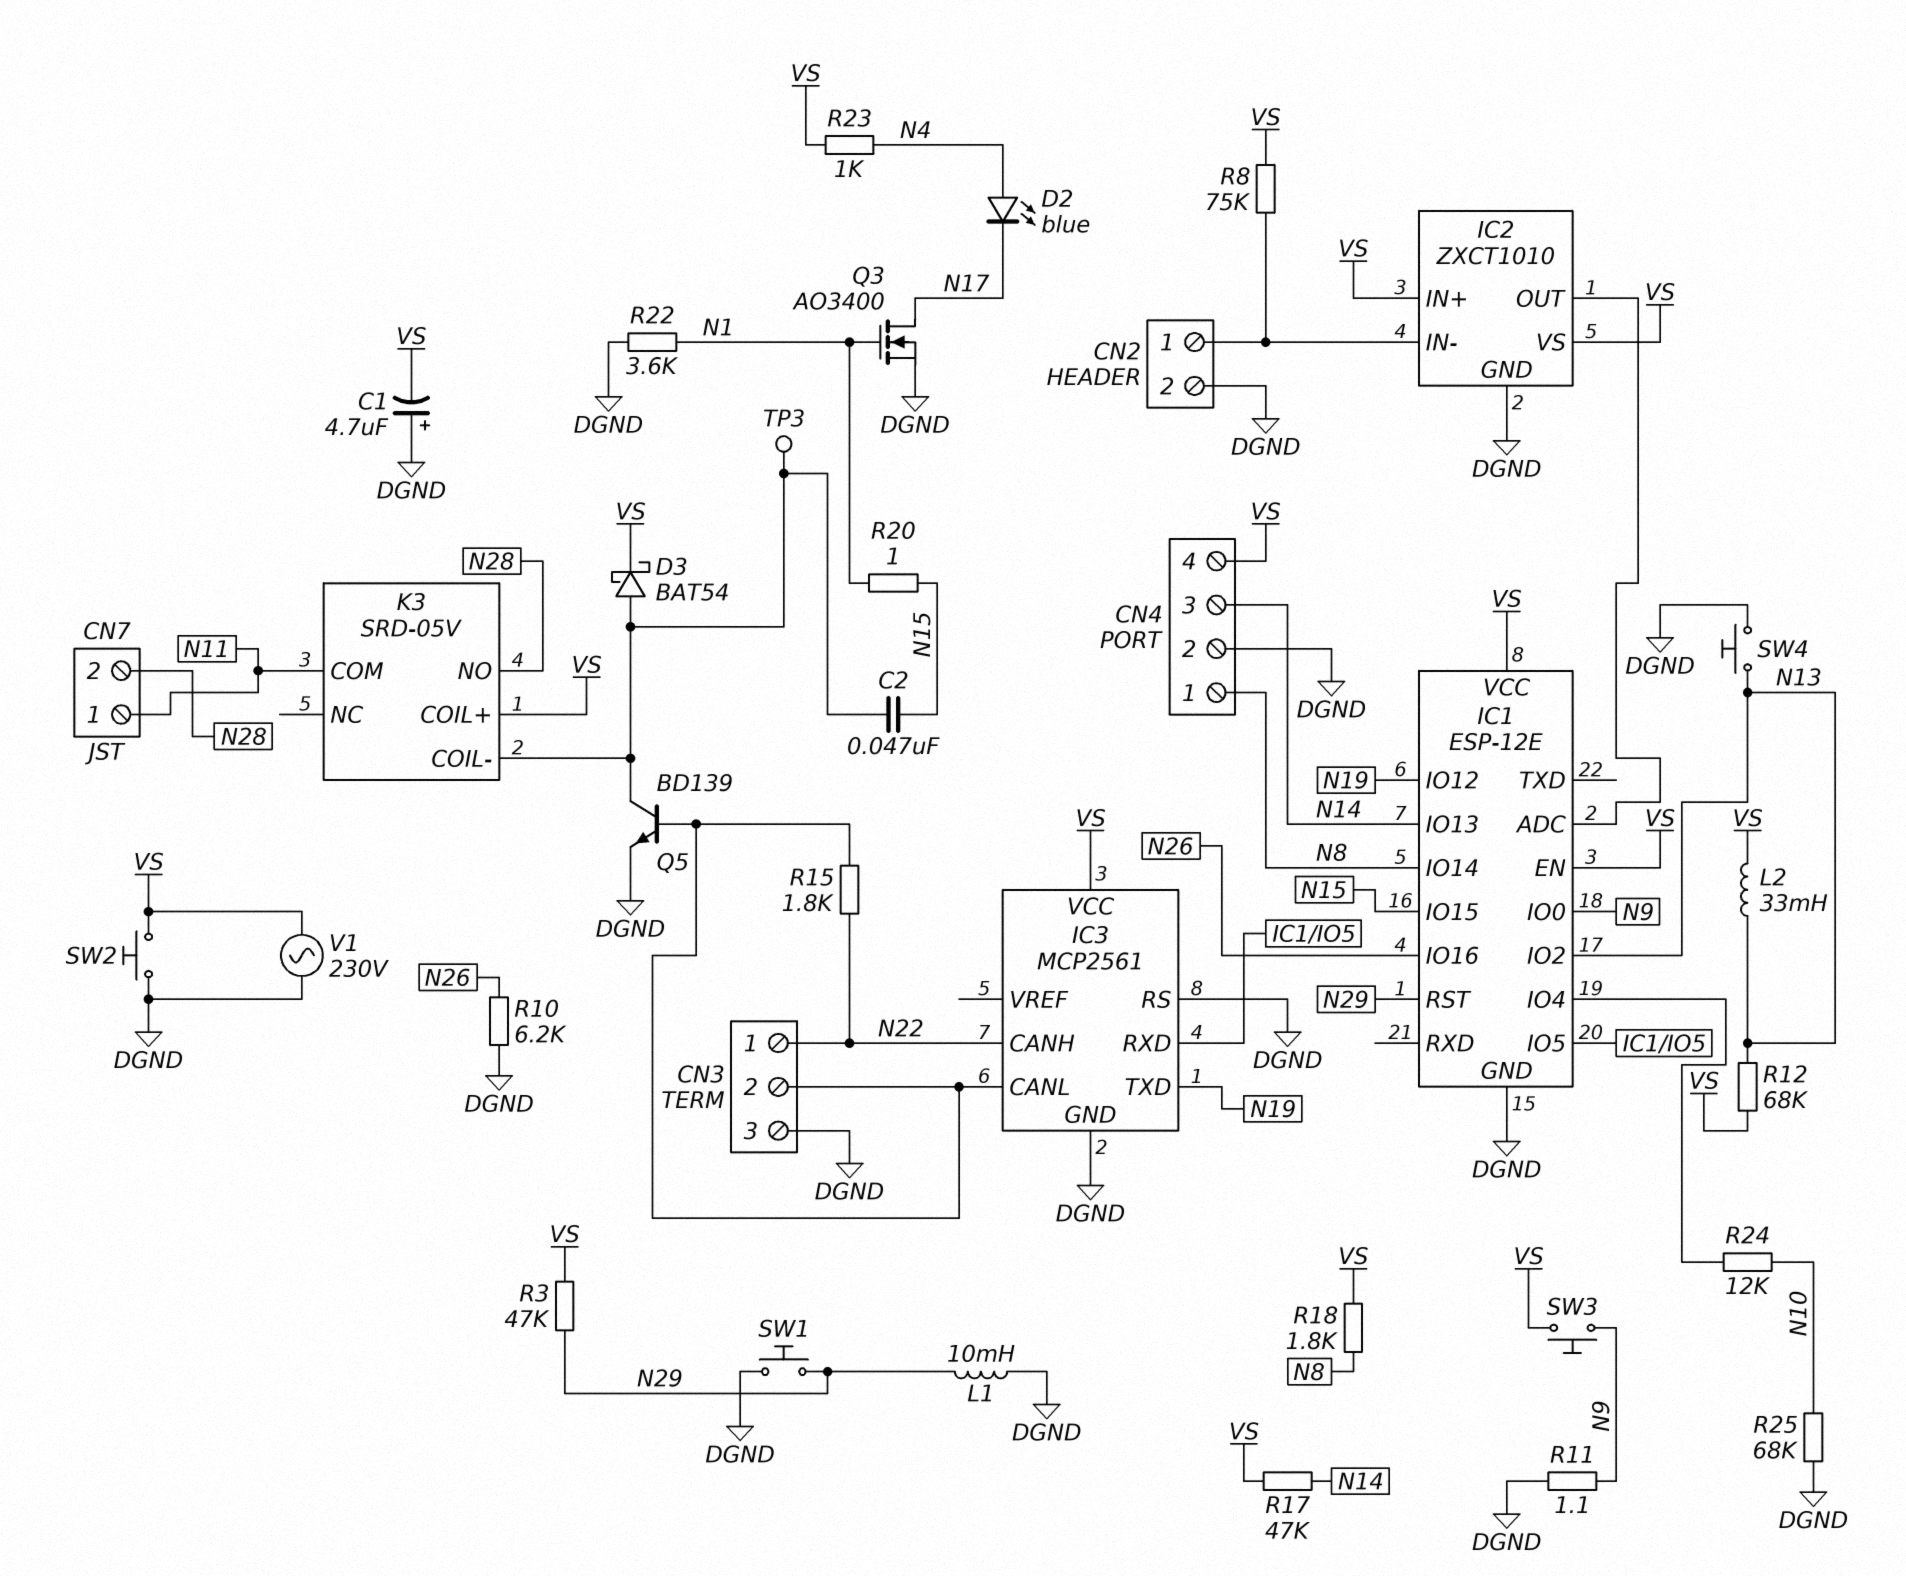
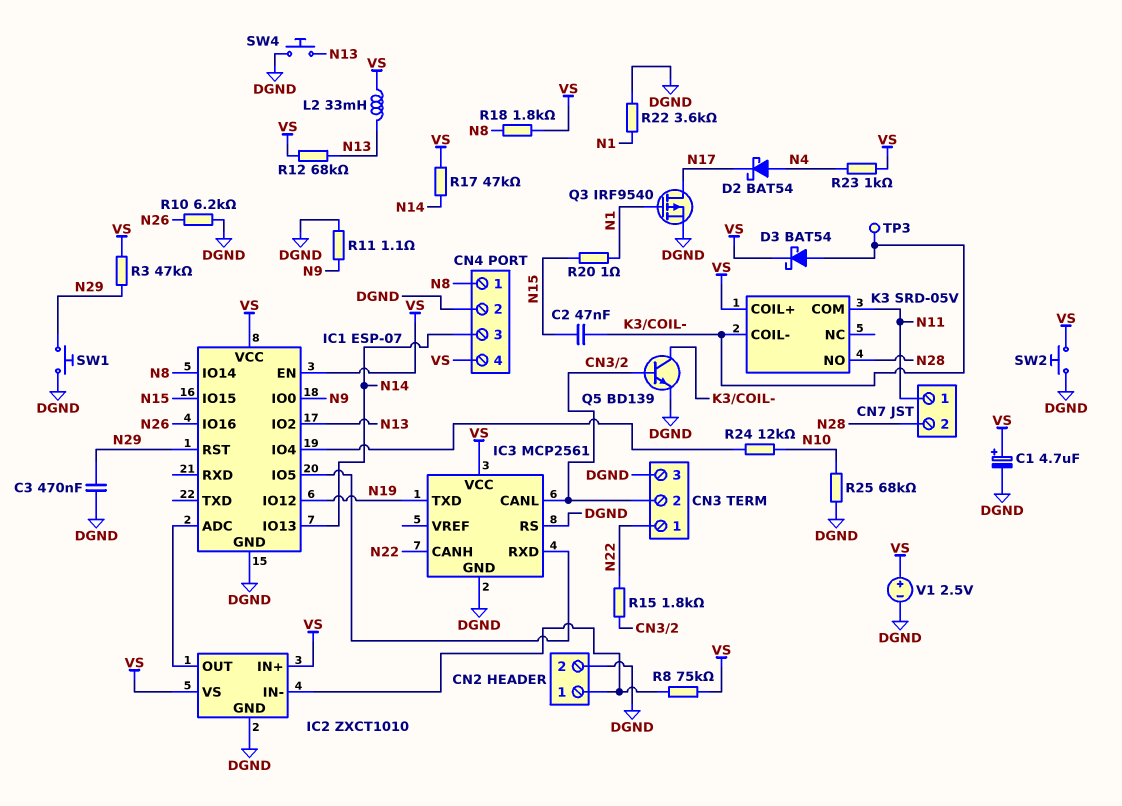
C1: 4.7uF (plus DGND, minus VS) -> 4.7uF (plus VS, minus DGND)
C3: none -> 470nF (DGND, N29)
D2: LED blue (A N4, K N17) -> schottky BAT54 (A N4, K N17)
IC1: ESP-12E -> ESP-07
L1: 10mH (DGND, N29) -> none
Q3: NMOS AO3400 (G N1, D N17, S DGND) -> PMOS IRF9540 (G N1, D N17, S DGND)
SW3: button (N9, VS) -> none
V1: AC 230V (DGND, VS) -> 2.5V (plus VS, minus DGND)

